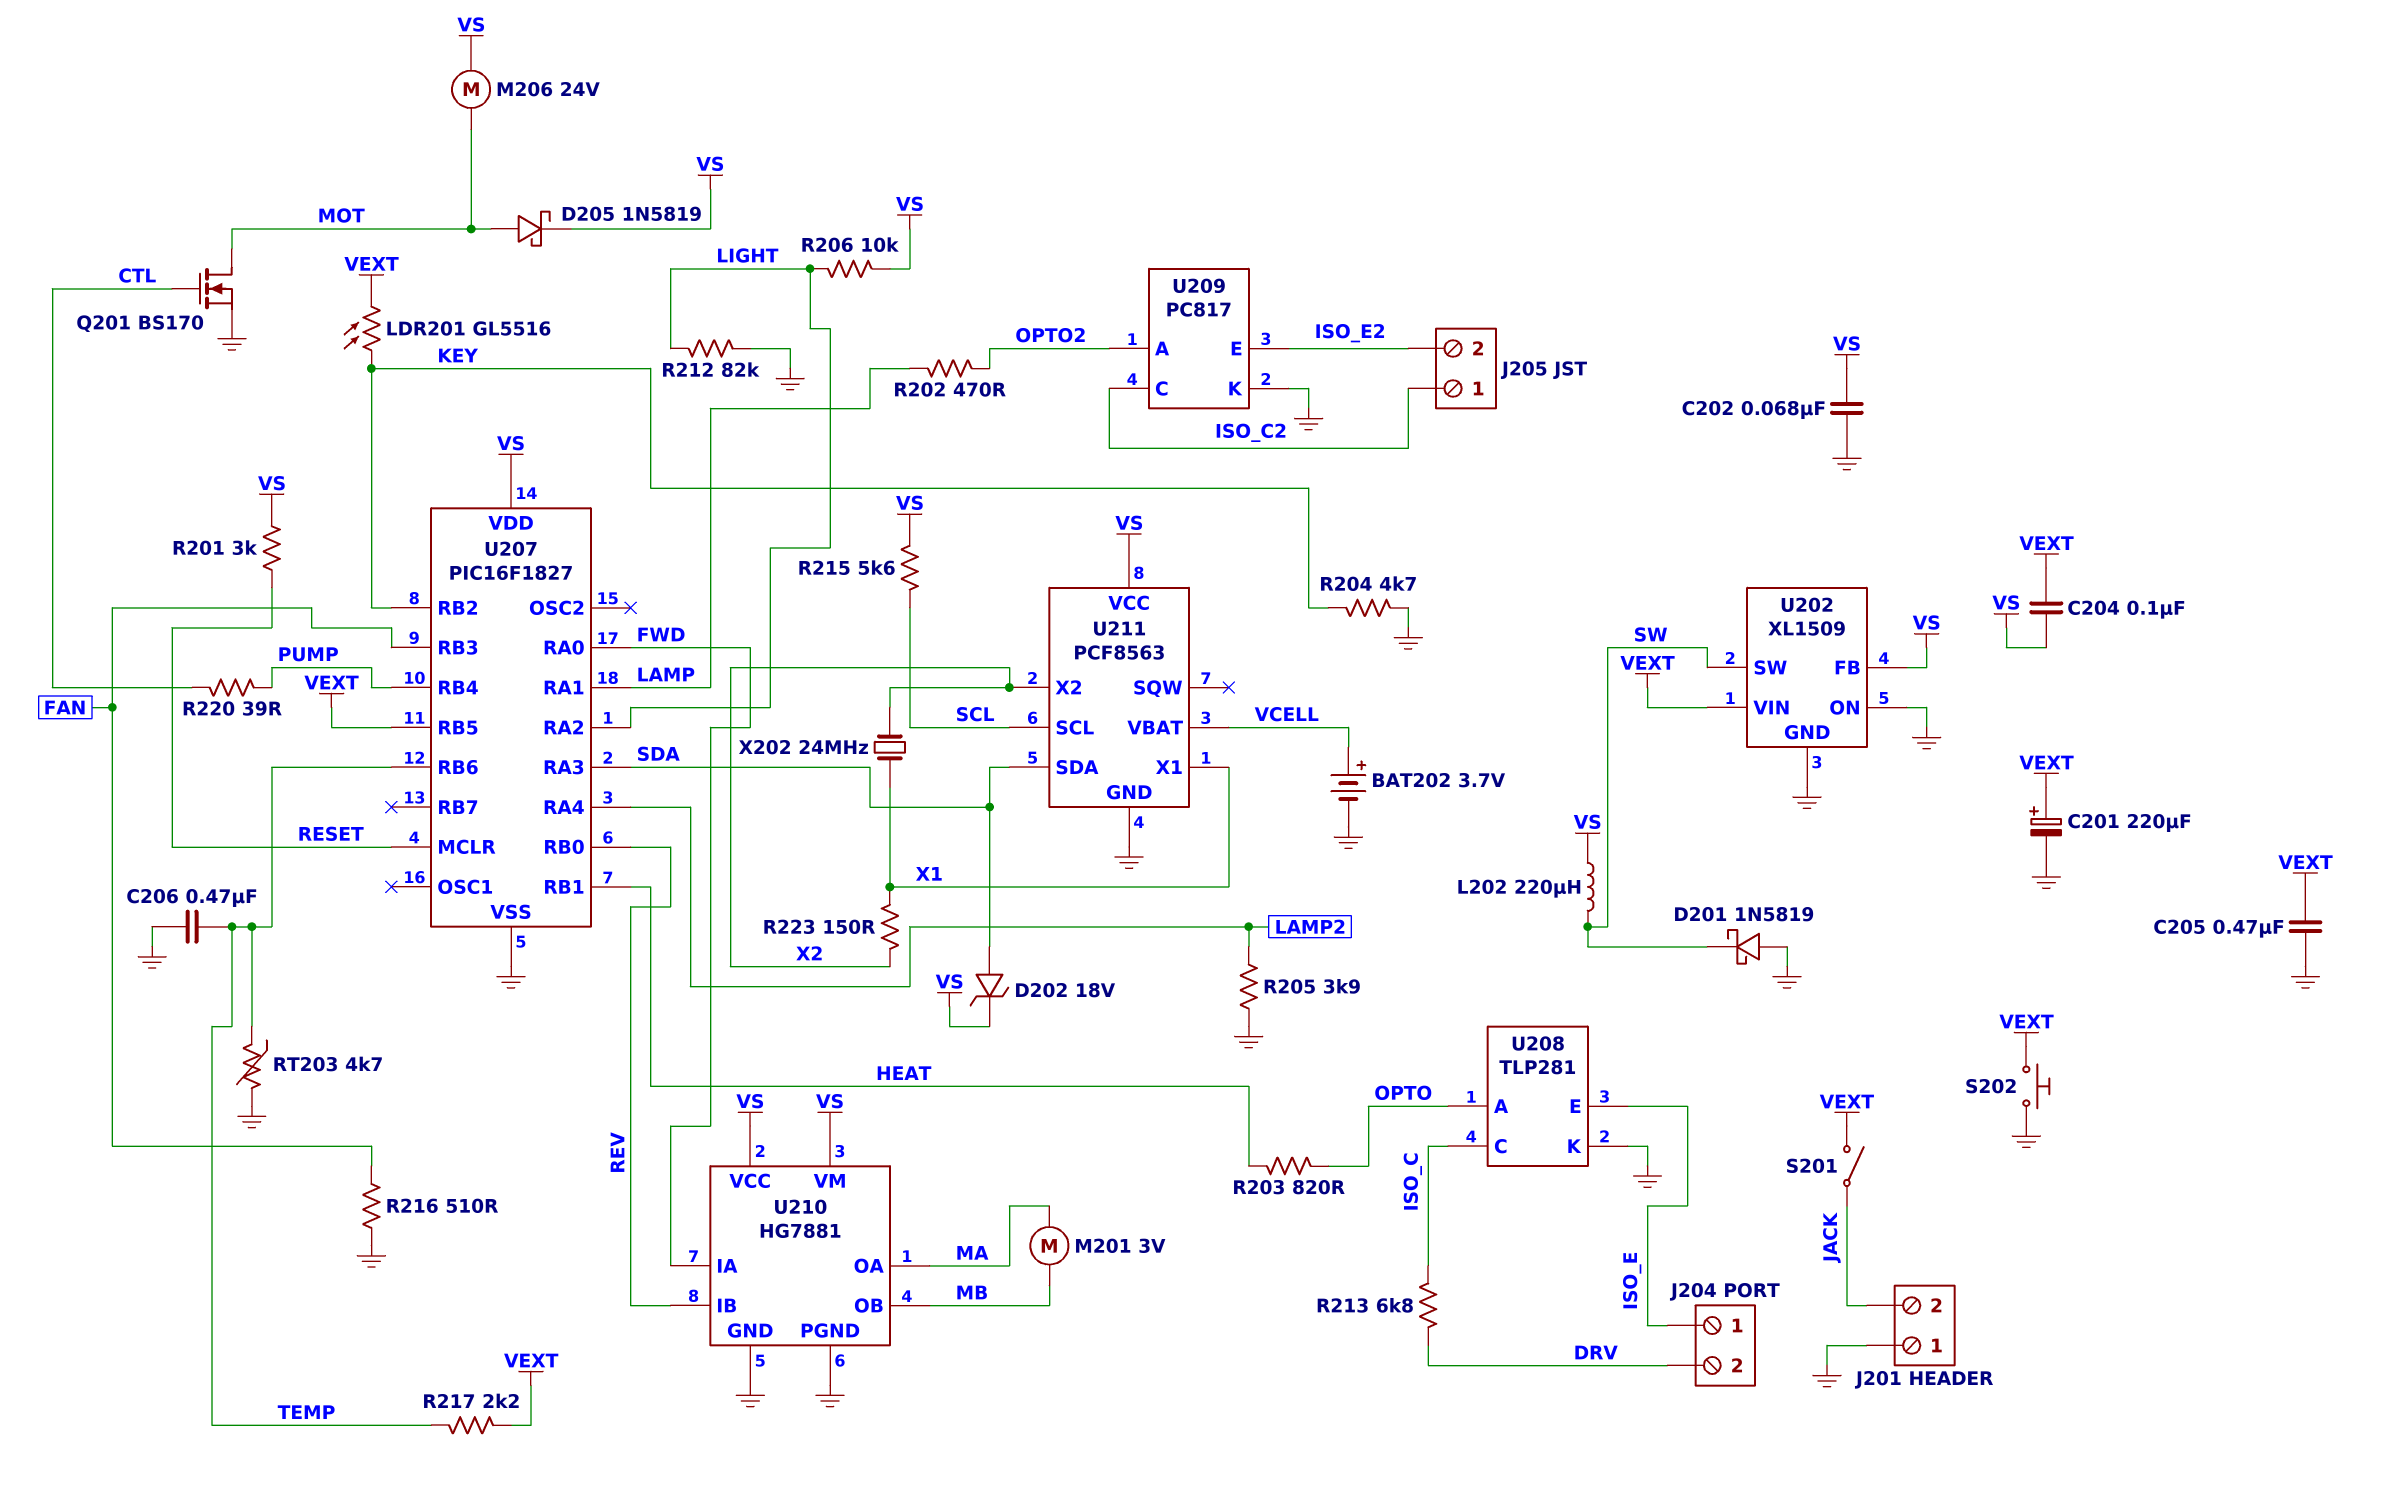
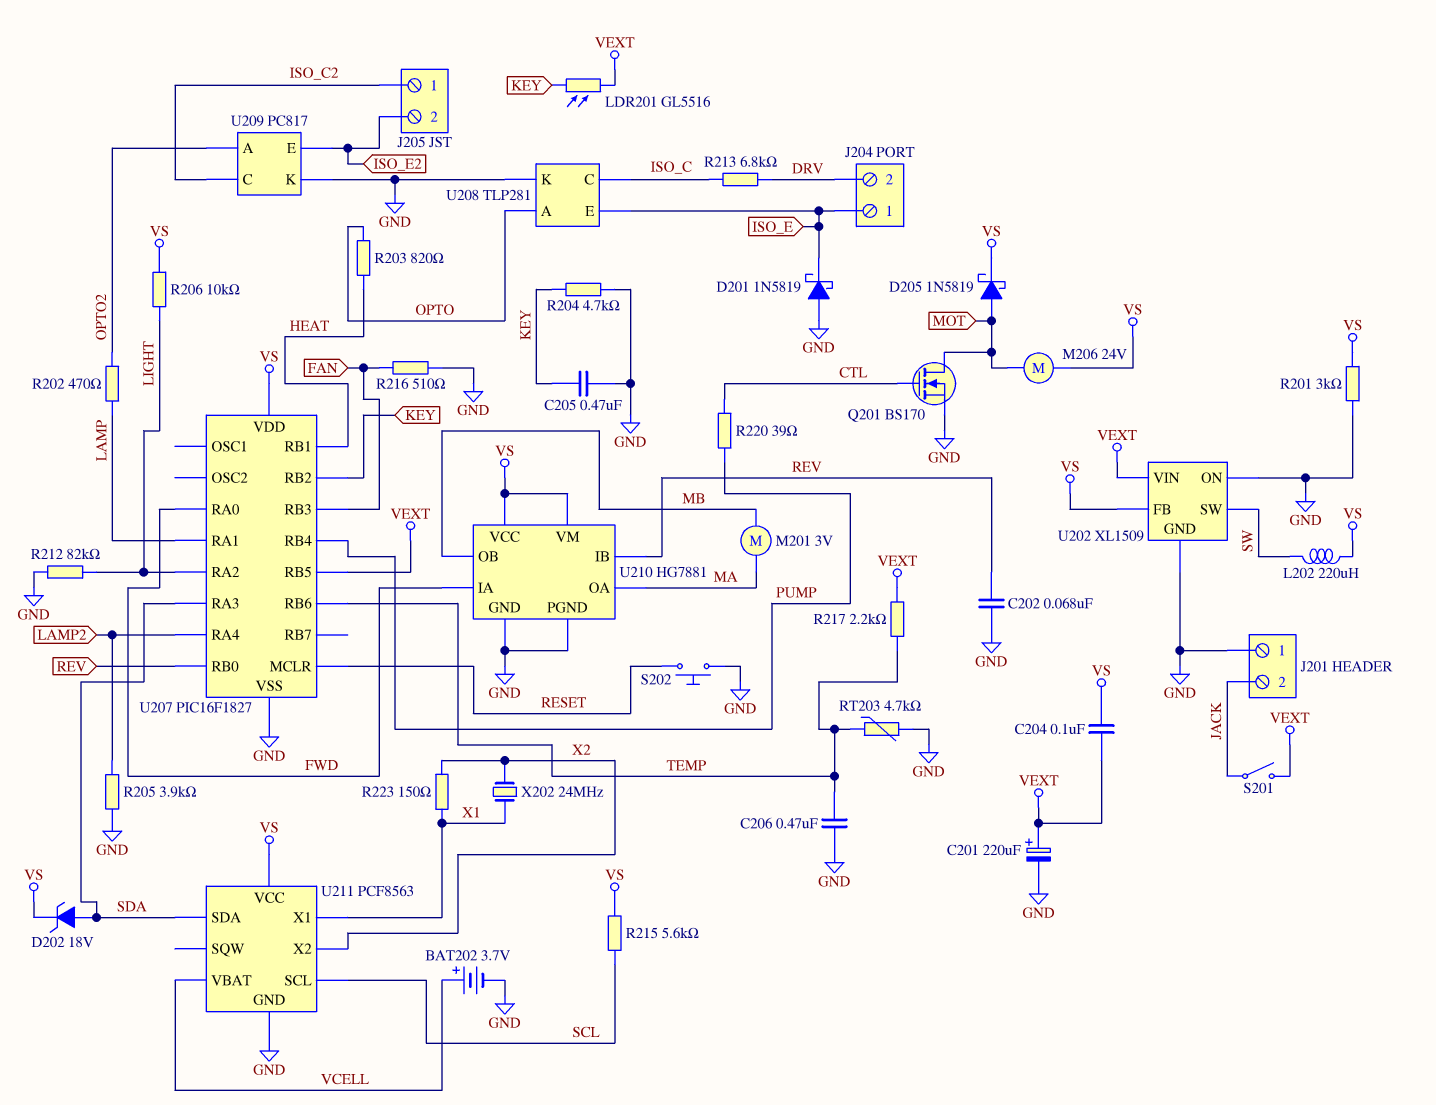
C202: 68nF (GND, VS) -> 68nF (GND, REV)
C205: 470nF (GND, VEXT) -> 470nF (GND, KEY)
D201: schottky 1N5819 (A GND, K SW) -> schottky 1N5819 (A GND, K ISO_E)
R201: 3k (RESET, VS) -> 3k (GND, VS)
S202: button (GND, VEXT) -> button (GND, RESET)

